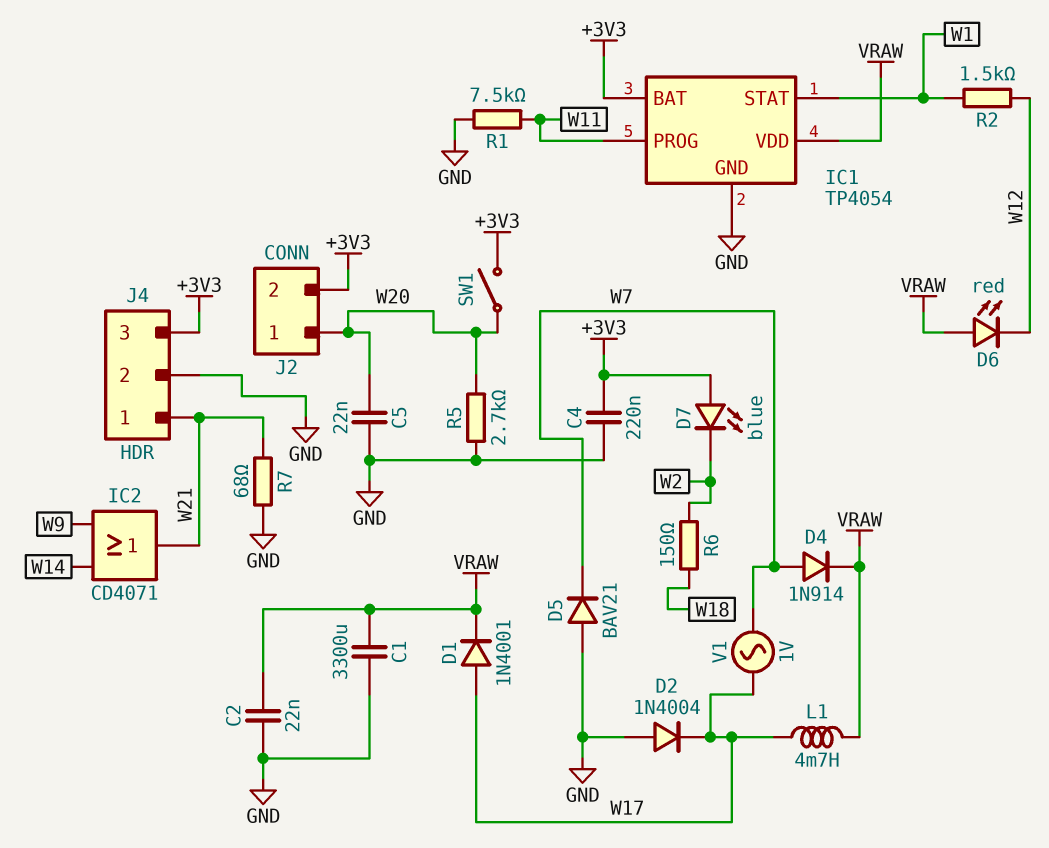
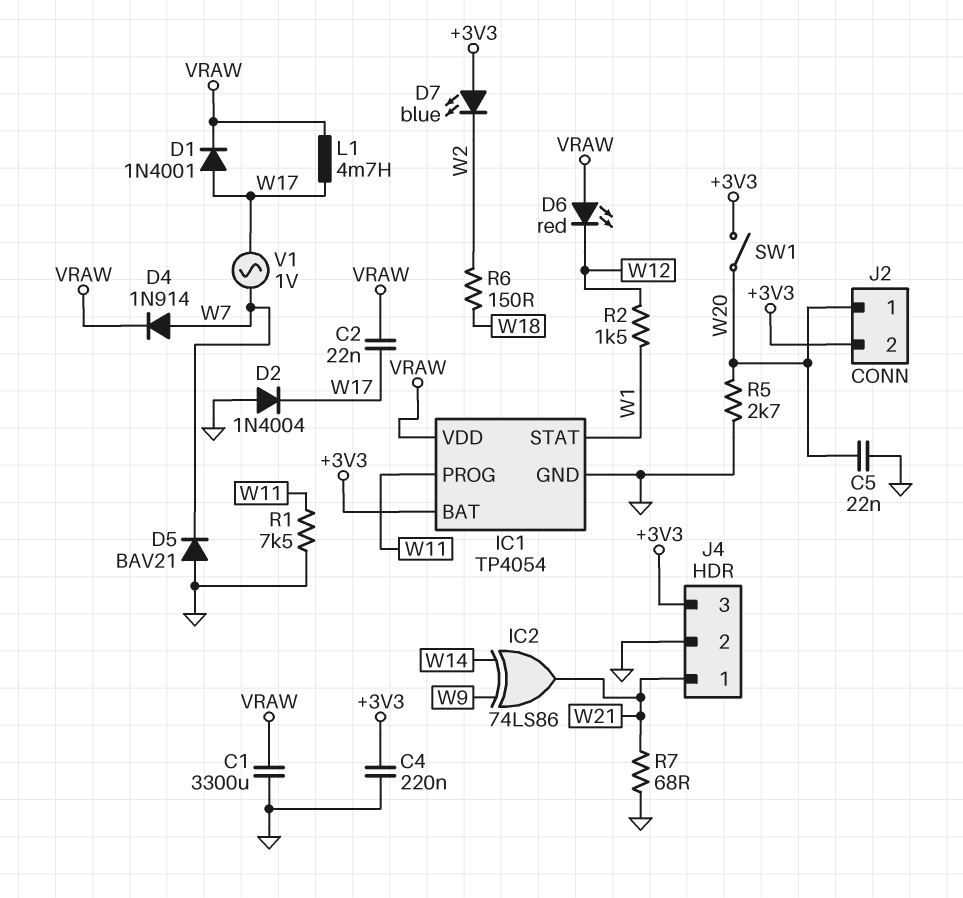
C2: 22nF (GND, VRAW) -> 22nF (VRAW, W17)
IC2: OR CD4071 (in W9, in W14, out W21) -> XOR 74LS86 (in W9, in W14, out W21)

